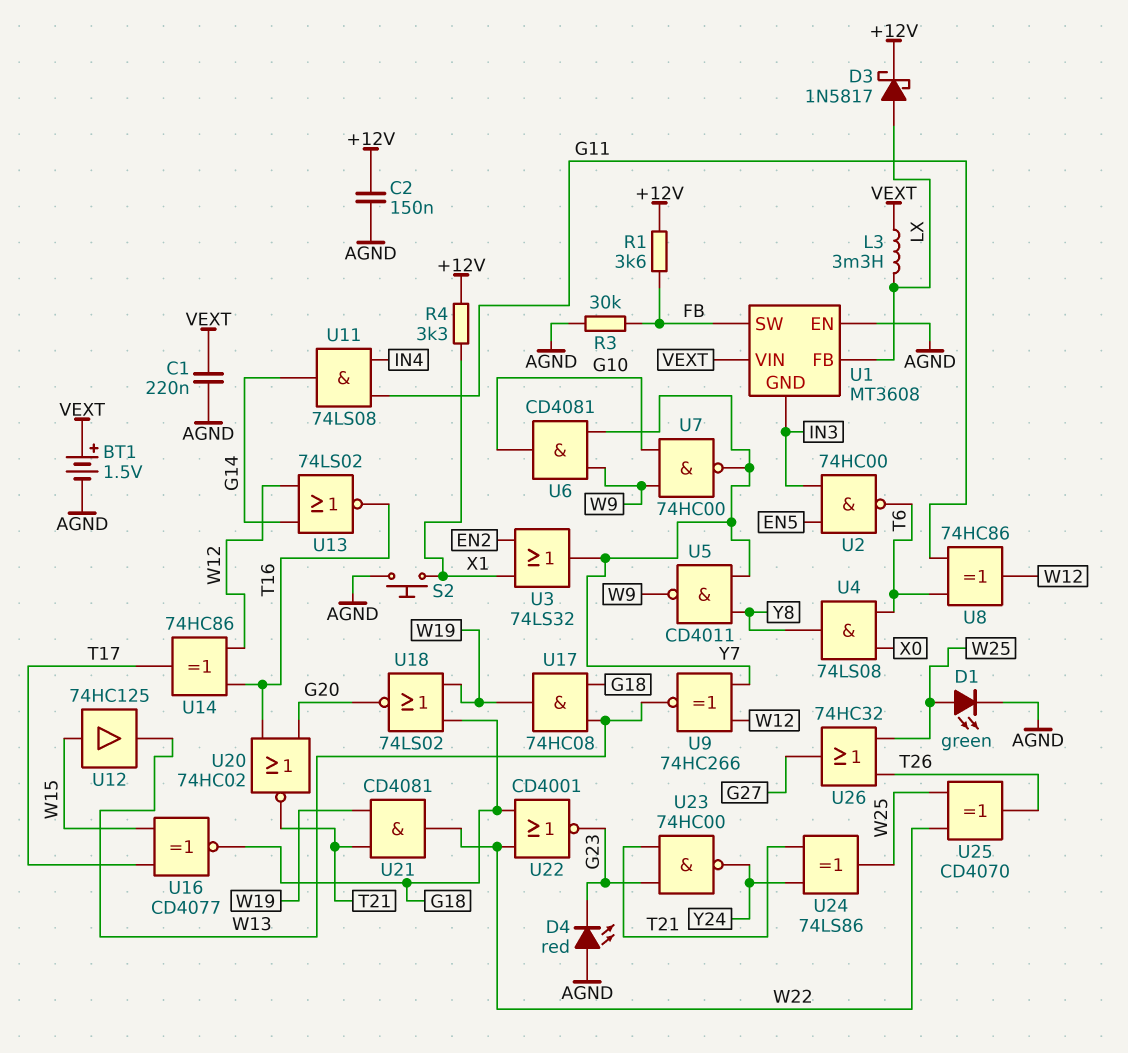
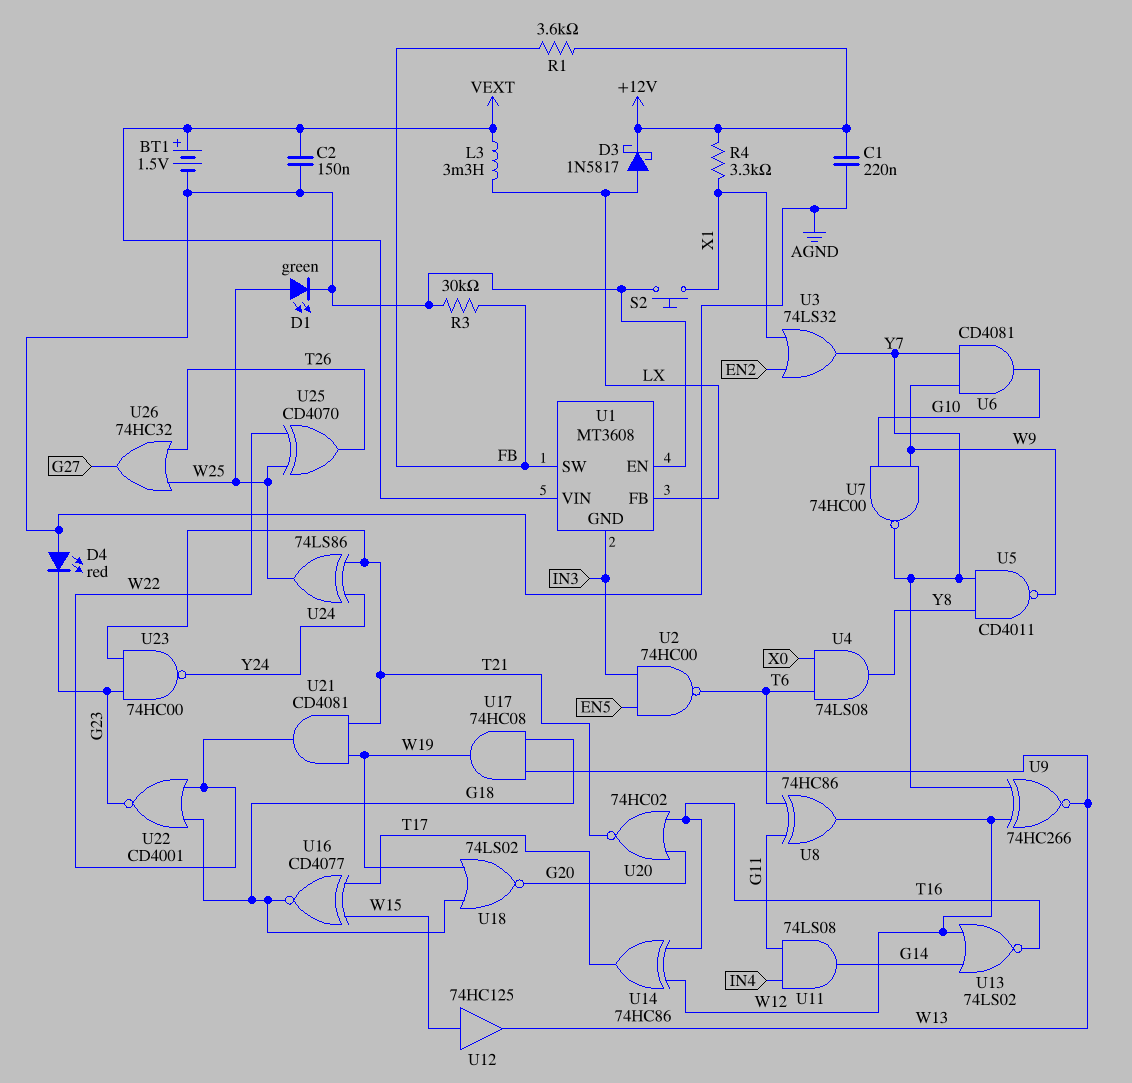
C1: 220nF (AGND, VEXT) -> 220nF (+12V, AGND)
C2: 150nF (+12V, AGND) -> 150nF (AGND, VEXT)

